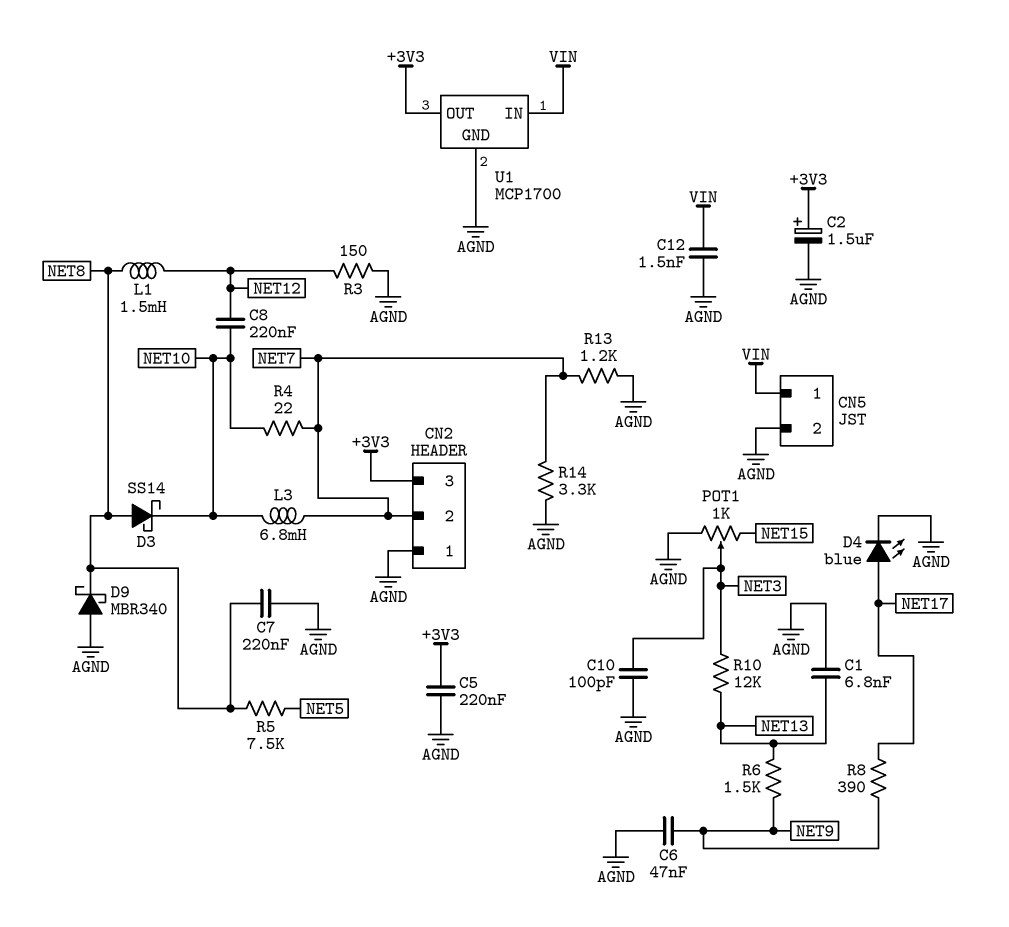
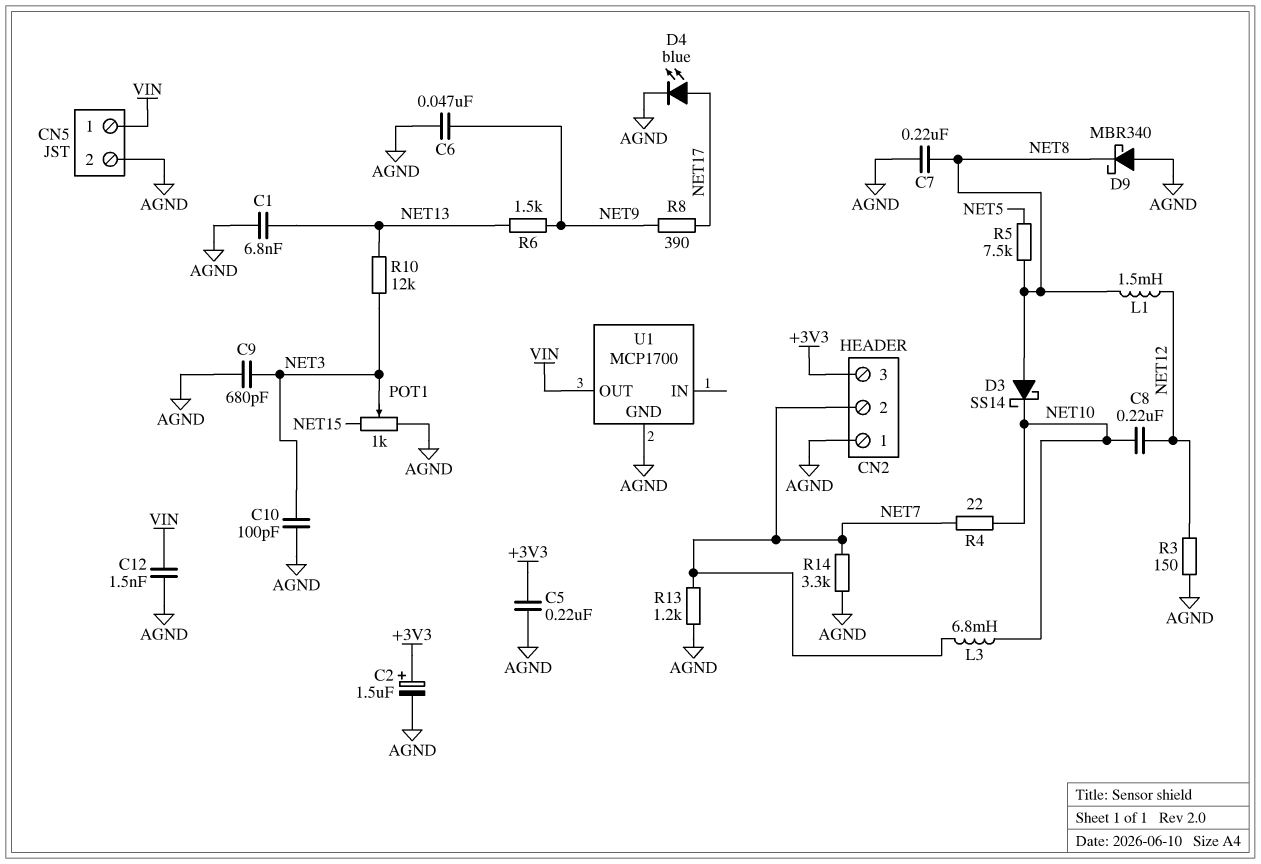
C9: none -> 680pF (AGND, NET3)
U1 pin IN: VIN -> none
U1 pin OUT: +3V3 -> VIN

